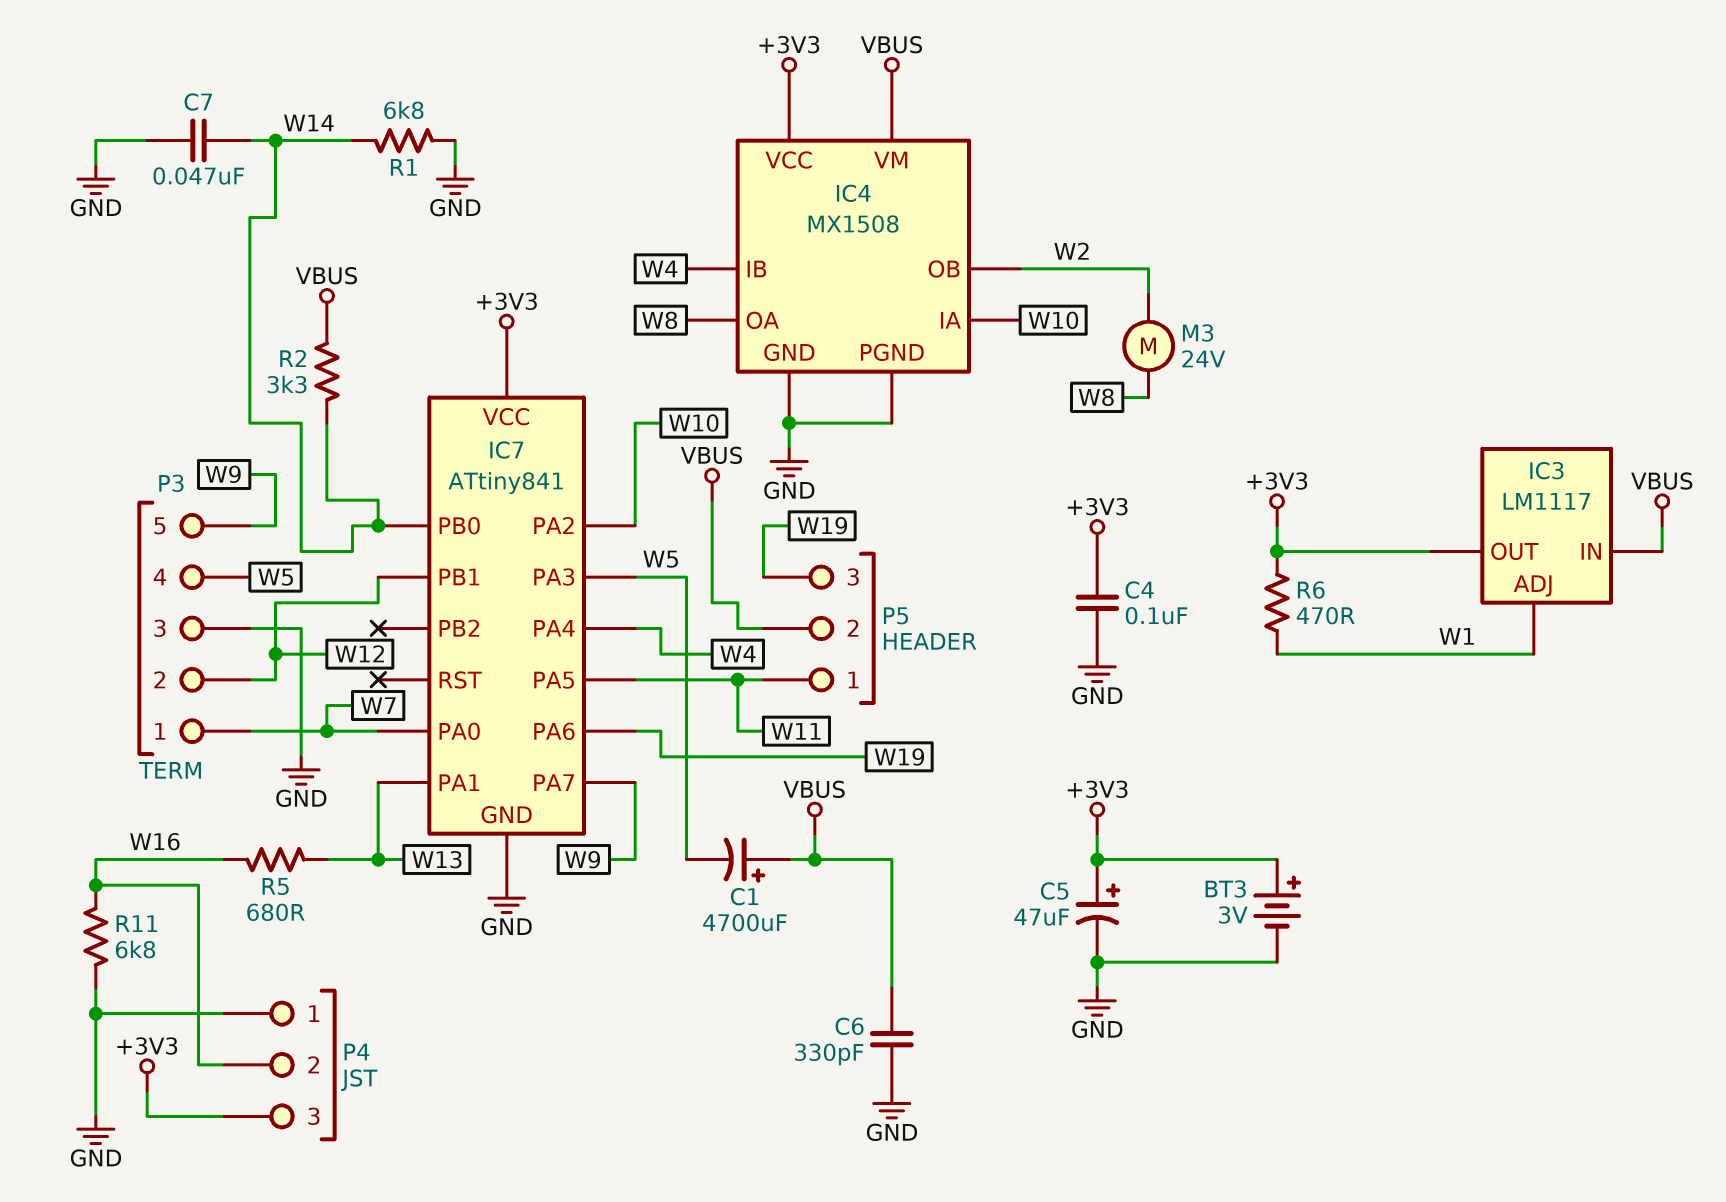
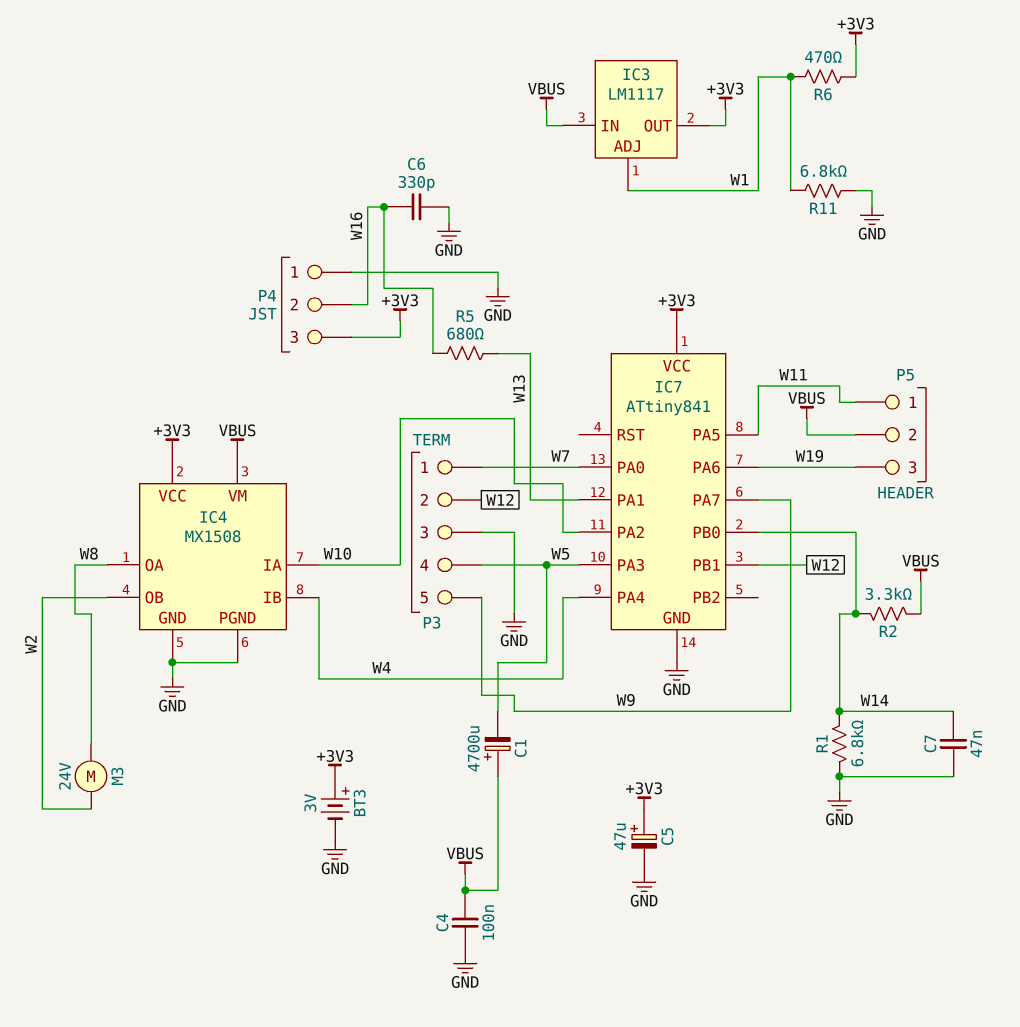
C4: 100nF (+3V3, GND) -> 100nF (GND, VBUS)
C6: 330pF (GND, VBUS) -> 330pF (GND, W16)
R11: 6.8k (GND, W16) -> 6.8k (GND, W1)

